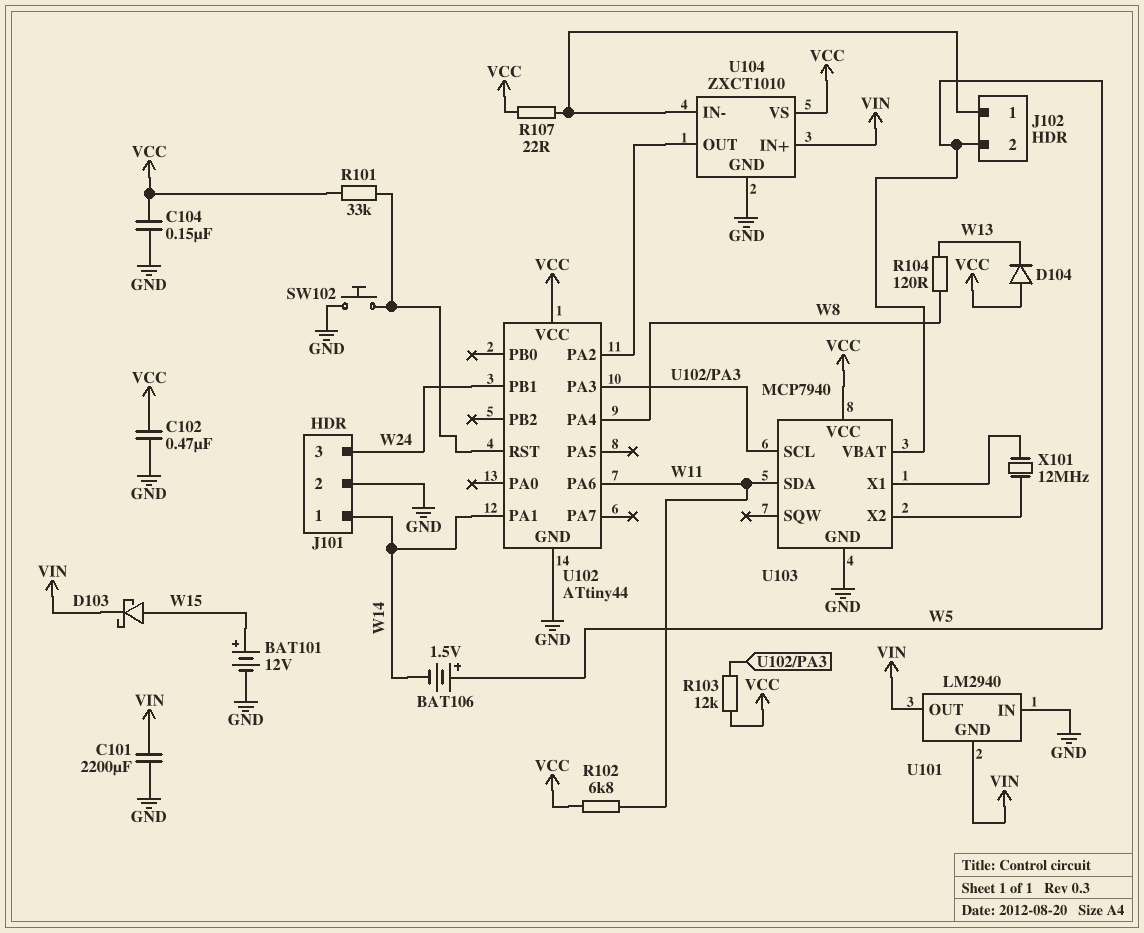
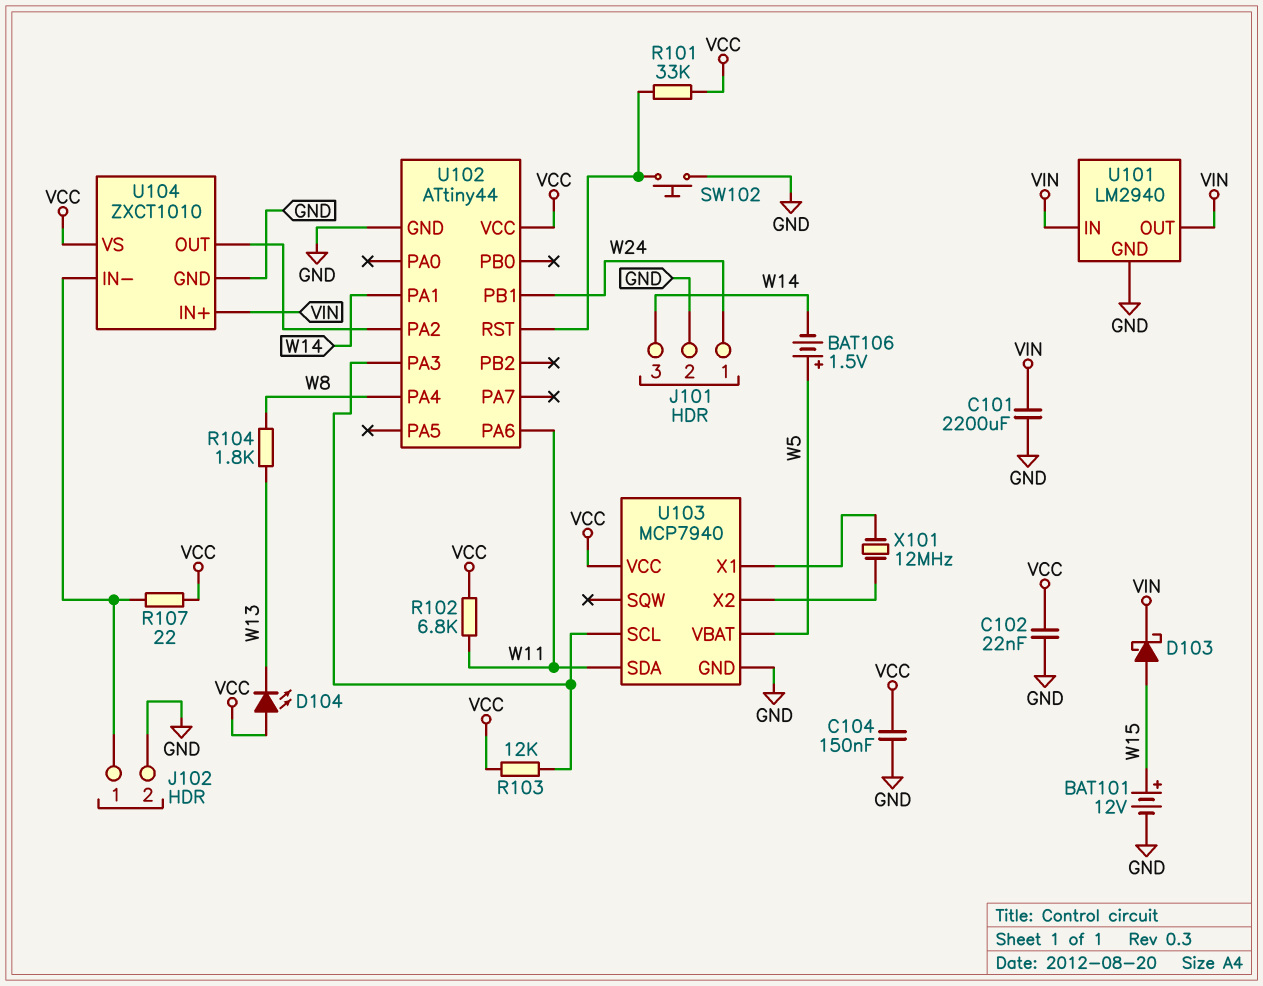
C102: 470nF (GND, VCC) -> 22nF (GND, VCC)
D104: diode (A VCC, K W13) -> LED (A VCC, K W13)
J101 pin 1: W14 -> W24
J101 pin 3: W24 -> W14
J102 pin 2: W5 -> GND
R104: 120 (W8, W13) -> 1.8k (W8, W13)
U101 pin GND: VIN -> GND
U101 pin IN: GND -> VIN

